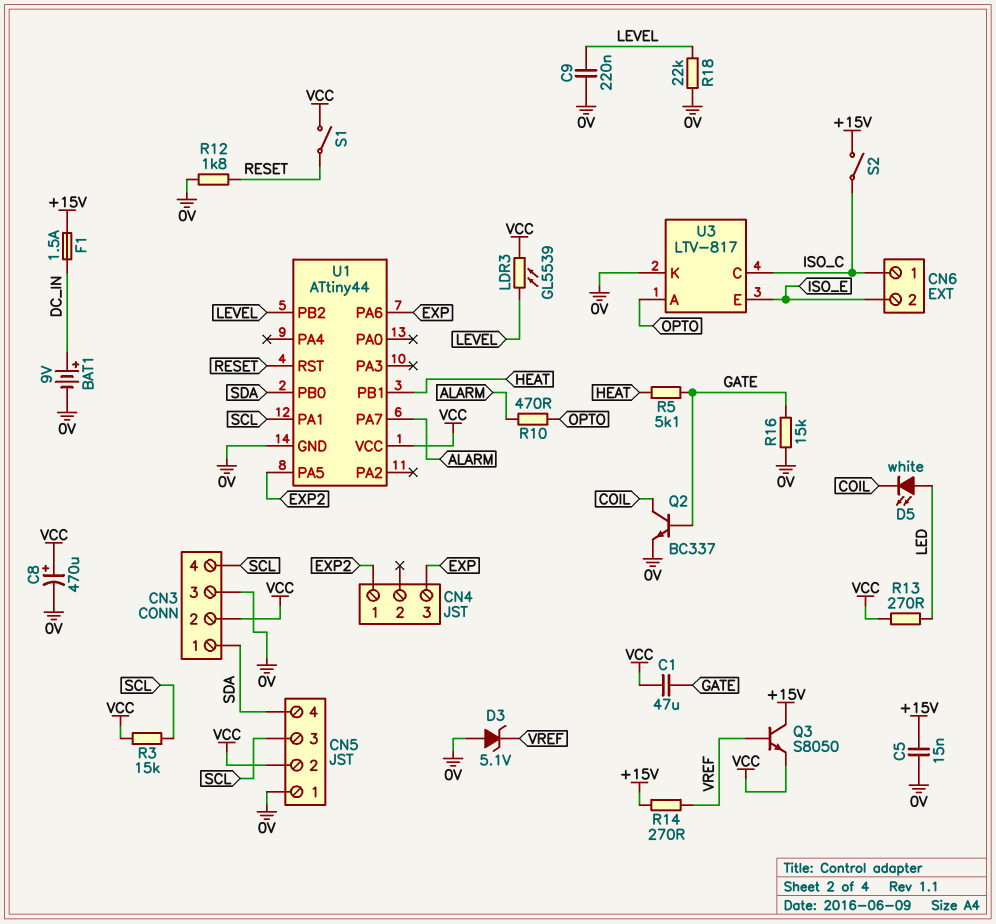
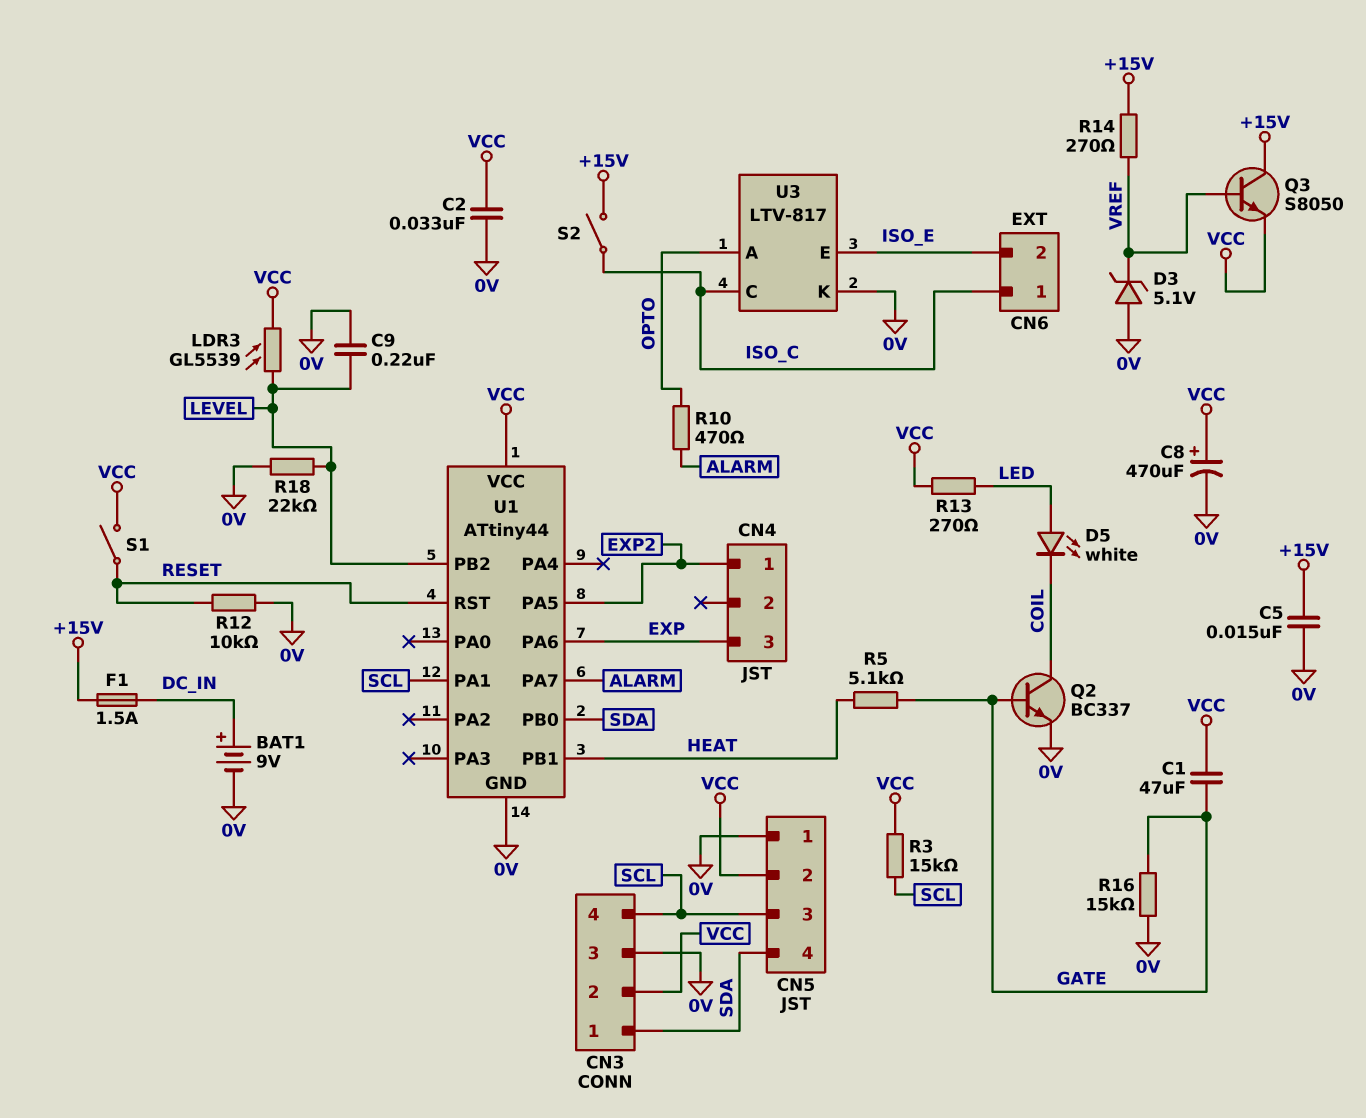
C2: none -> 33nF (0V, VCC)
R12: 1.8k (0V, RESET) -> 10k (0V, RESET)

